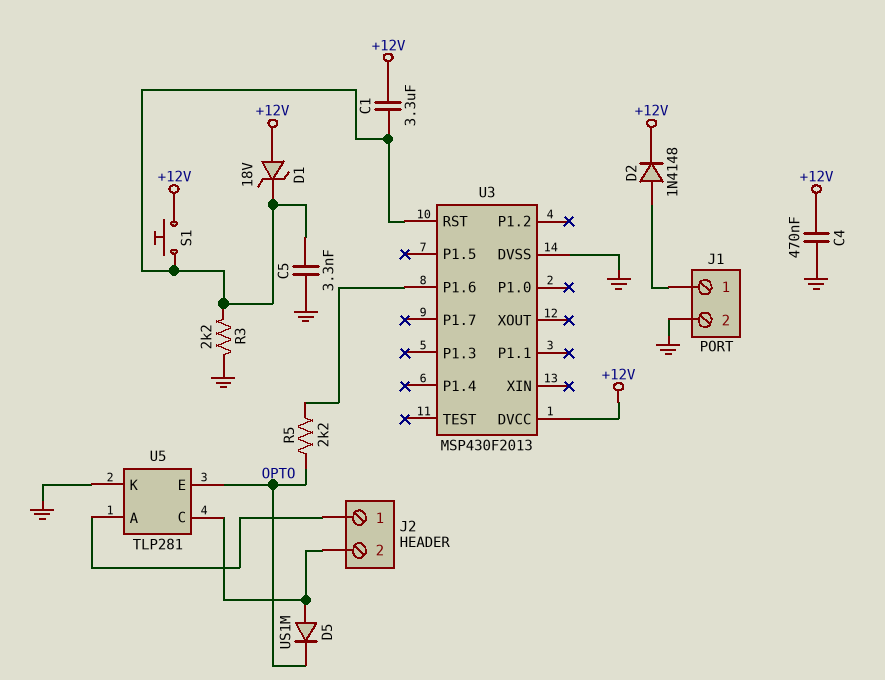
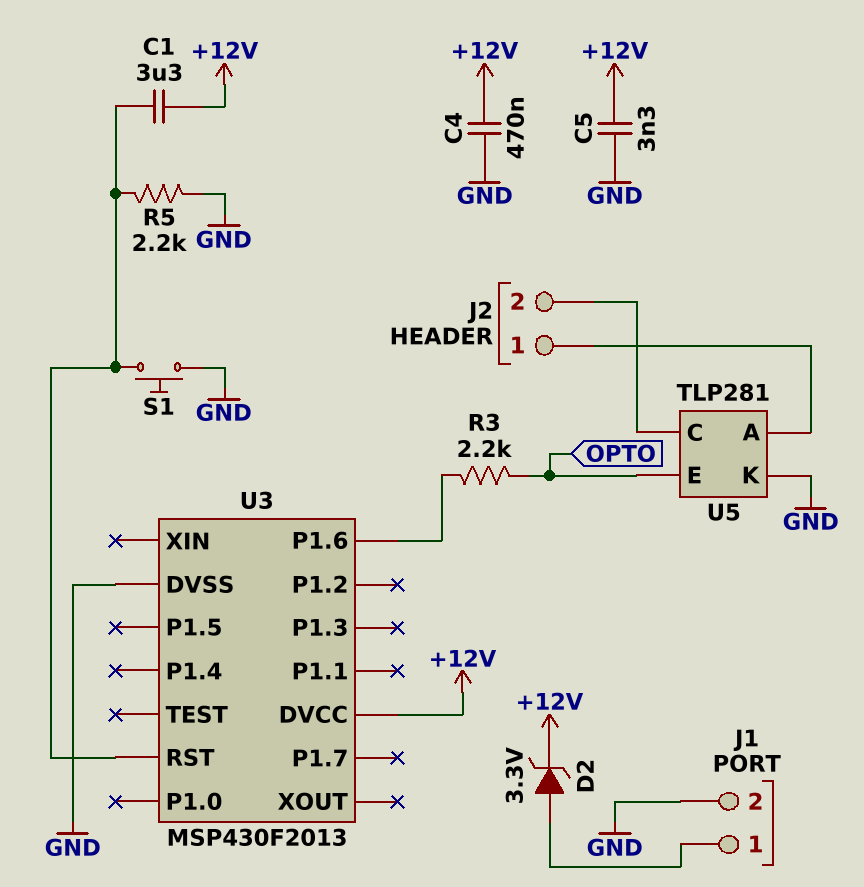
C5: 3.3nF (GND, U3/RST) -> 3.3nF (+12V, GND)
D1: zener 18V (A +12V, K U3/RST) -> none
D2: diode 1N4148 (A J1/1, K +12V) -> zener 3.3V (A J1/1, K +12V)
D5: diode US1M (A J2/2, K OPTO) -> none
R3: 2.2k (GND, U3/RST) -> 2.2k (OPTO, U3/P1.6)
R5: 2.2k (OPTO, U3/P1.6) -> 2.2k (GND, U3/RST)
S1: button (+12V, U3/RST) -> button (GND, U3/RST)

